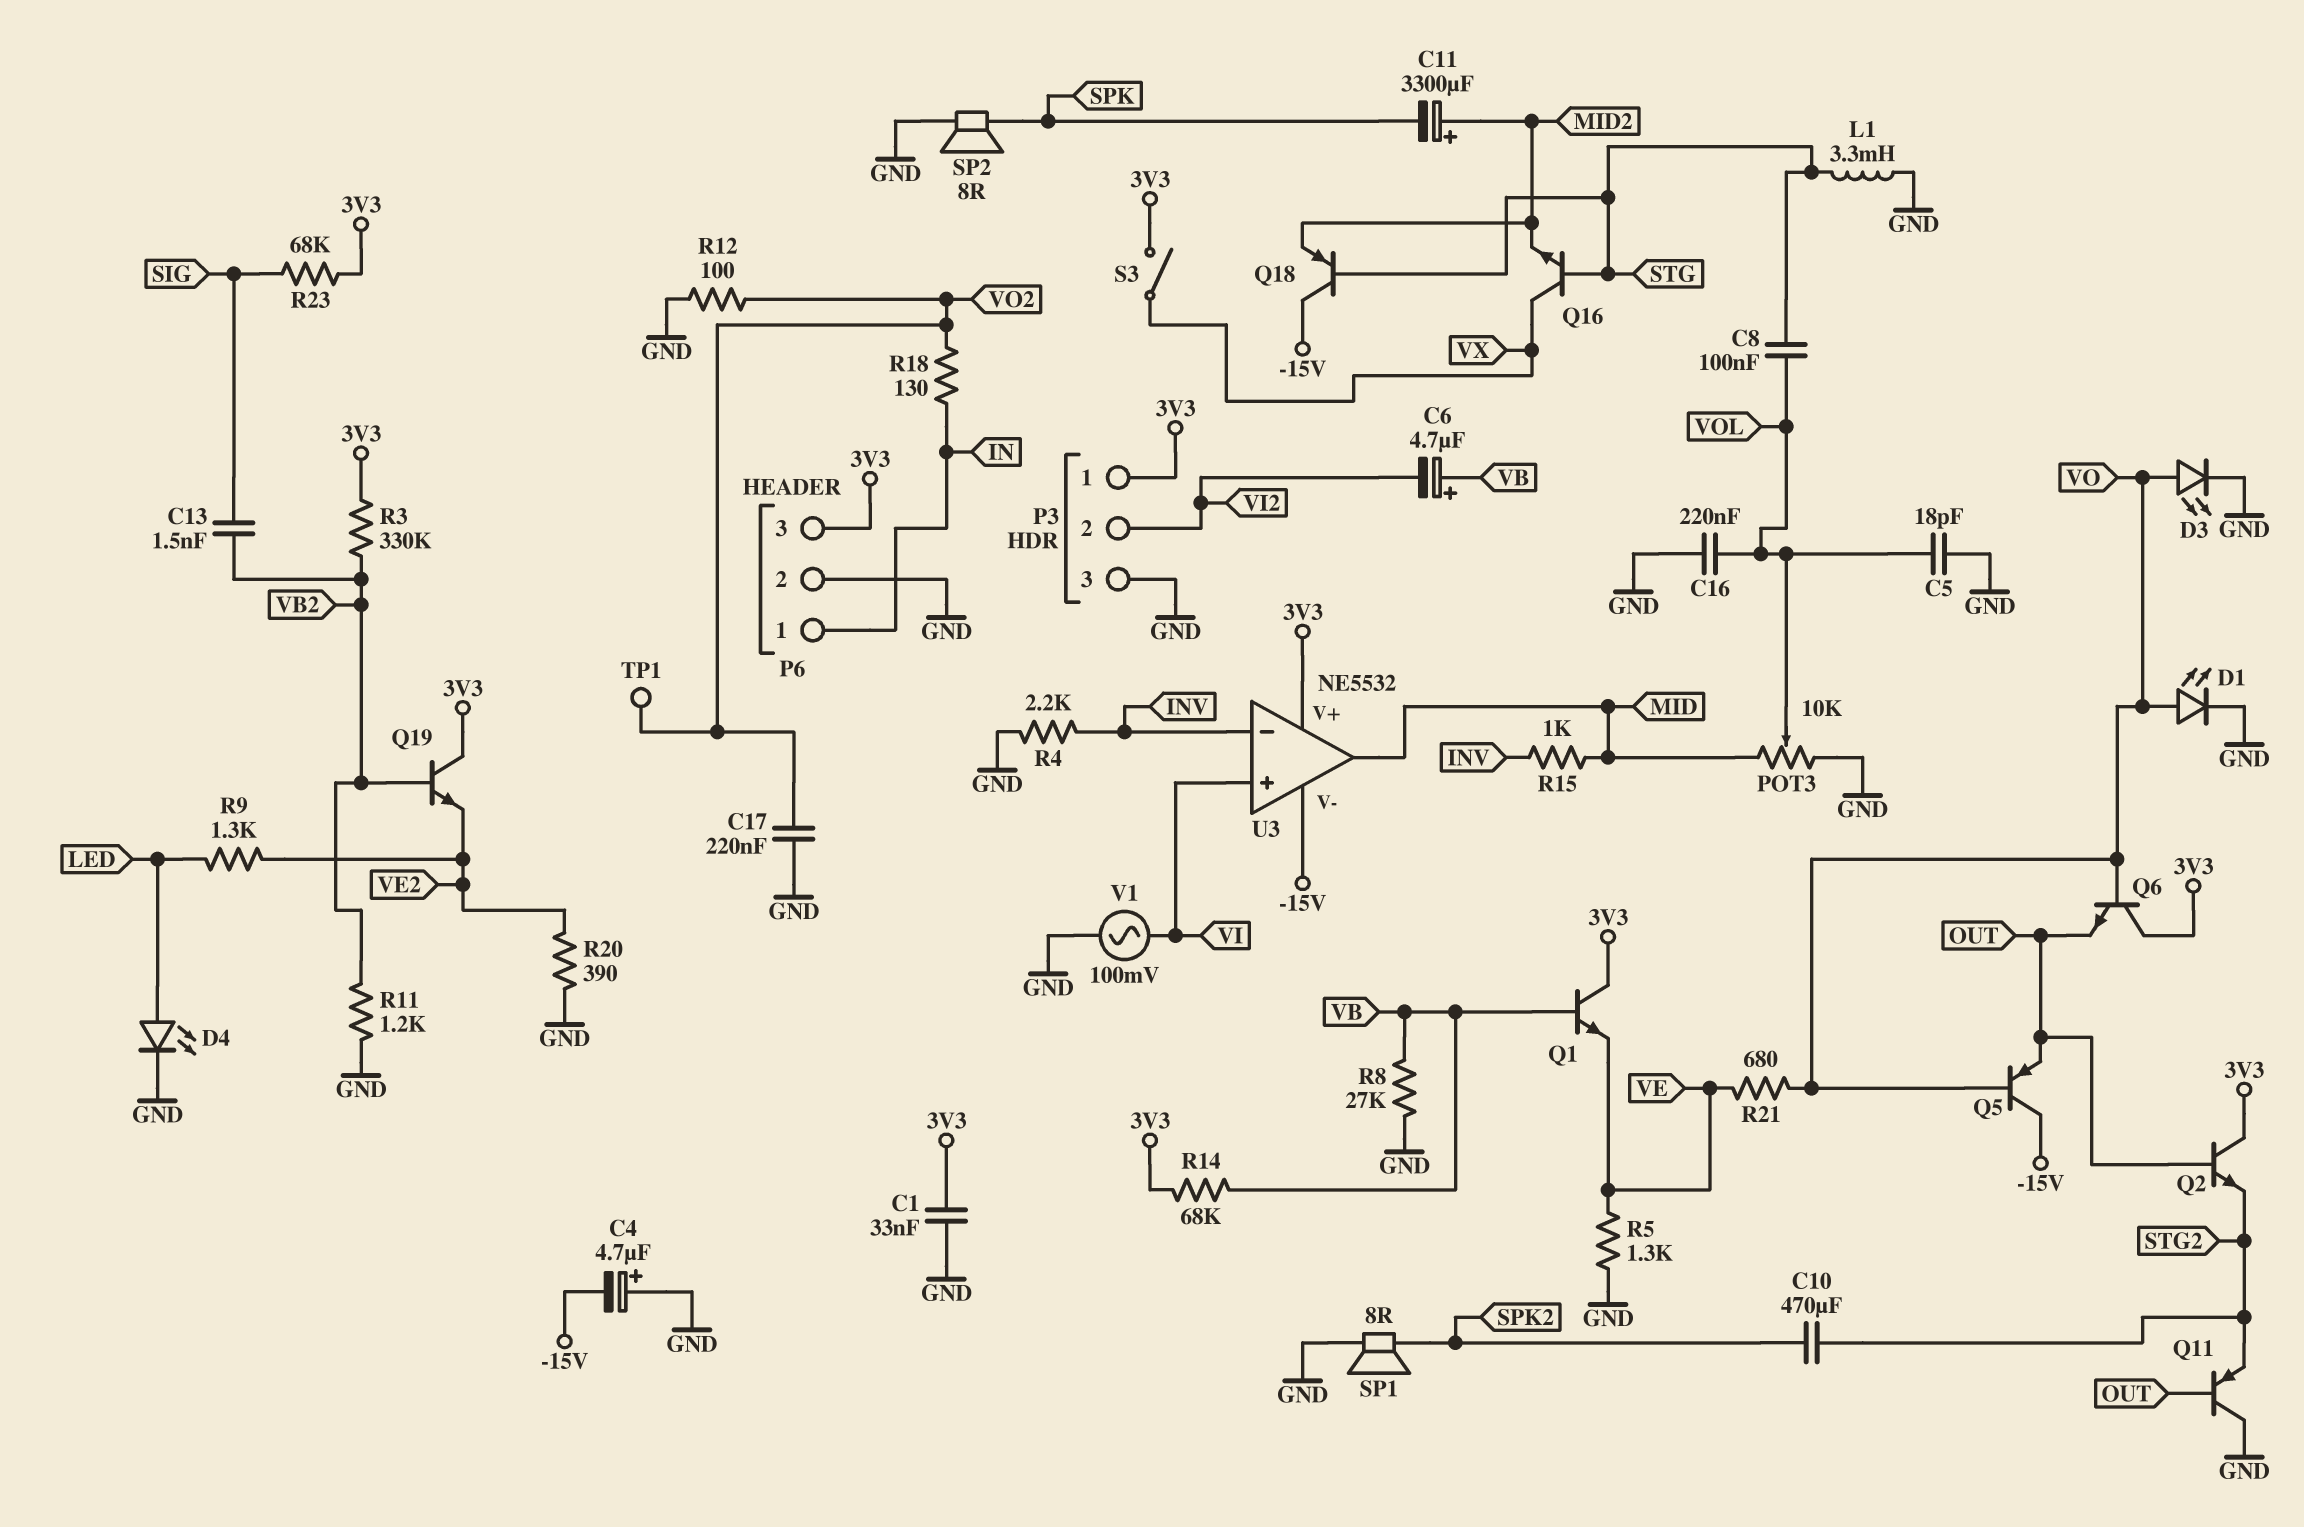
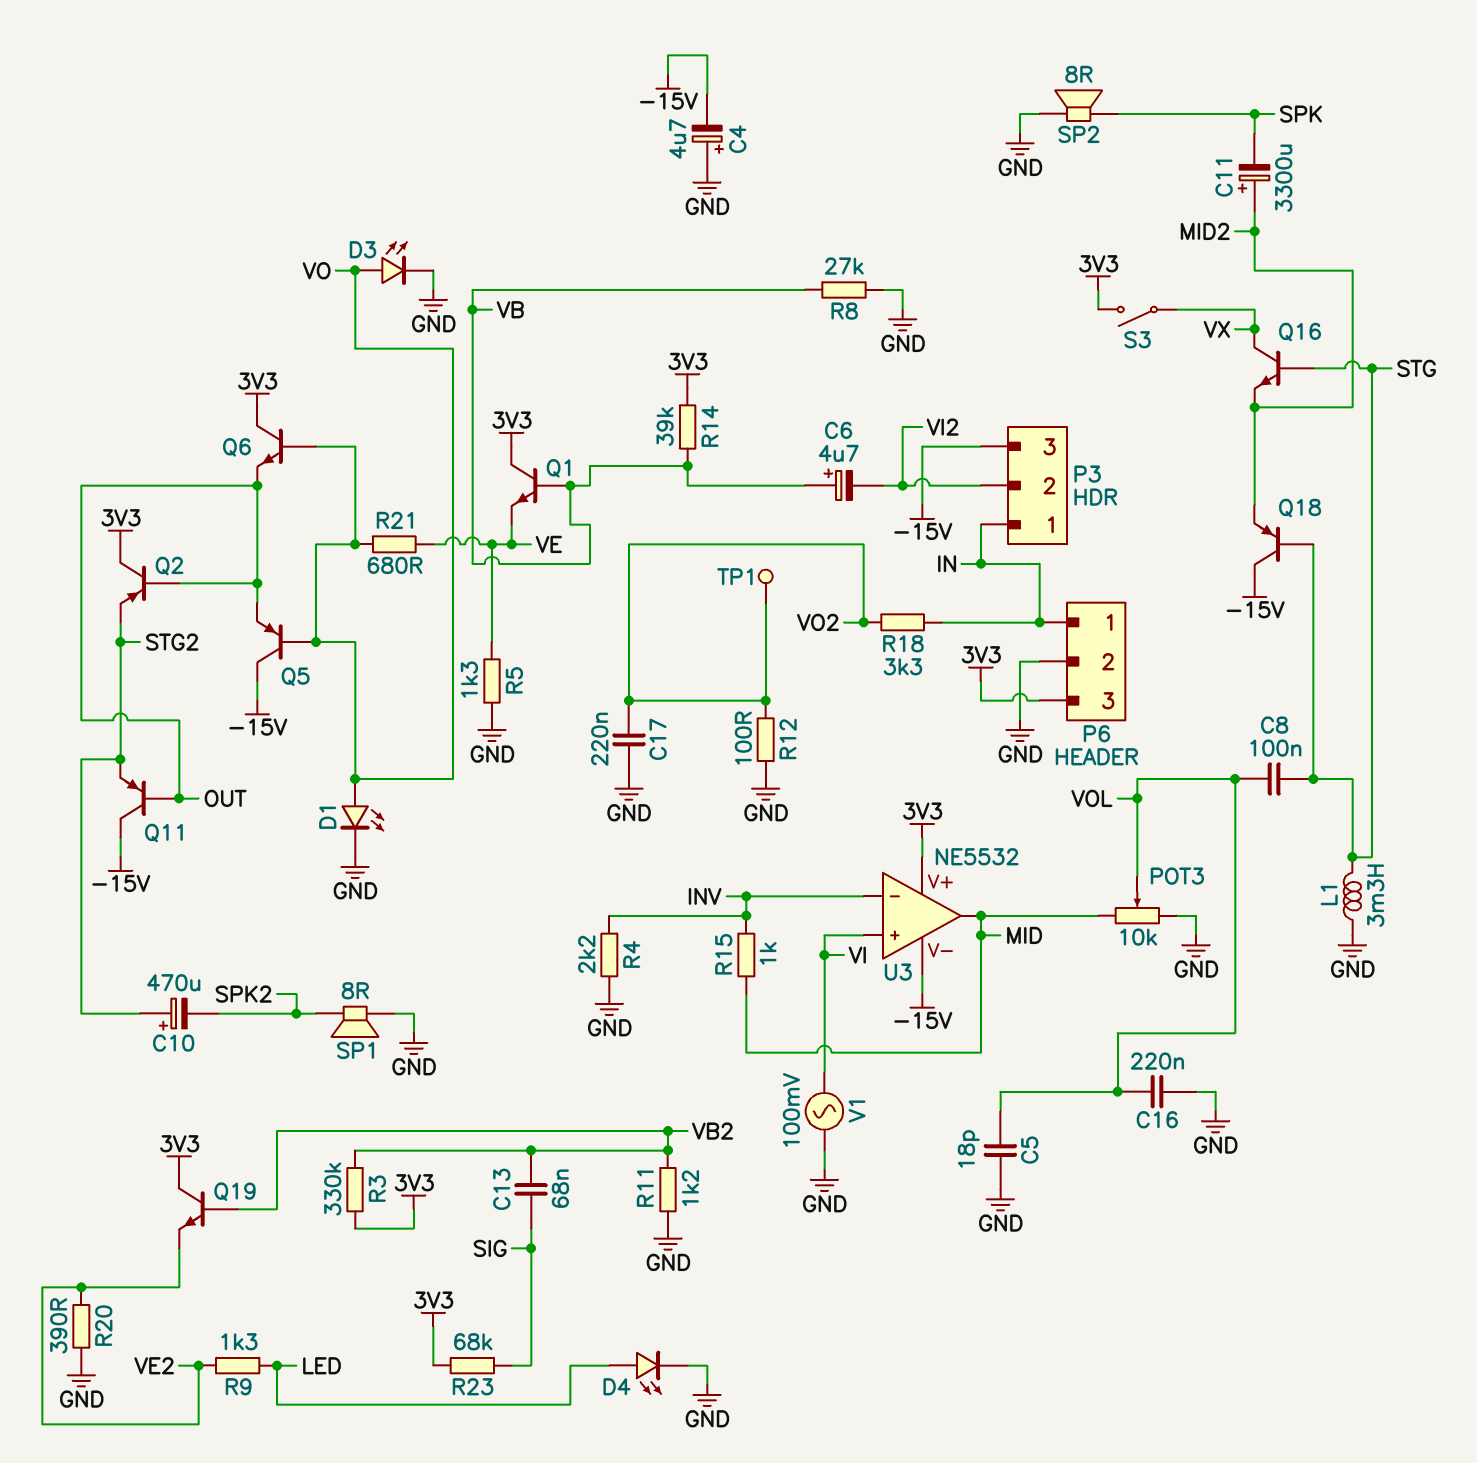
C1: 33nF (3V3, GND) -> none
C10: 470uF (SPK2, STG2) -> 470uF (plus STG2, minus SPK2)
C13: 1.5nF (SIG, VB2) -> 68nF (SIG, VB2)
P3 pin 1: 3V3 -> IN
P3 pin 3: GND -> -15V
Q2: NPN (B OUT, C 3V3, E STG2) -> PNP (B OUT, C 3V3, E STG2)
Q11: PNP (B OUT, C GND, E STG2) -> PNP (B OUT, C -15V, E STG2)
R14: 68k (3V3, VB) -> 39k (3V3, VB)
R18: 130 (IN, VO2) -> 3.3k (IN, VO2)

